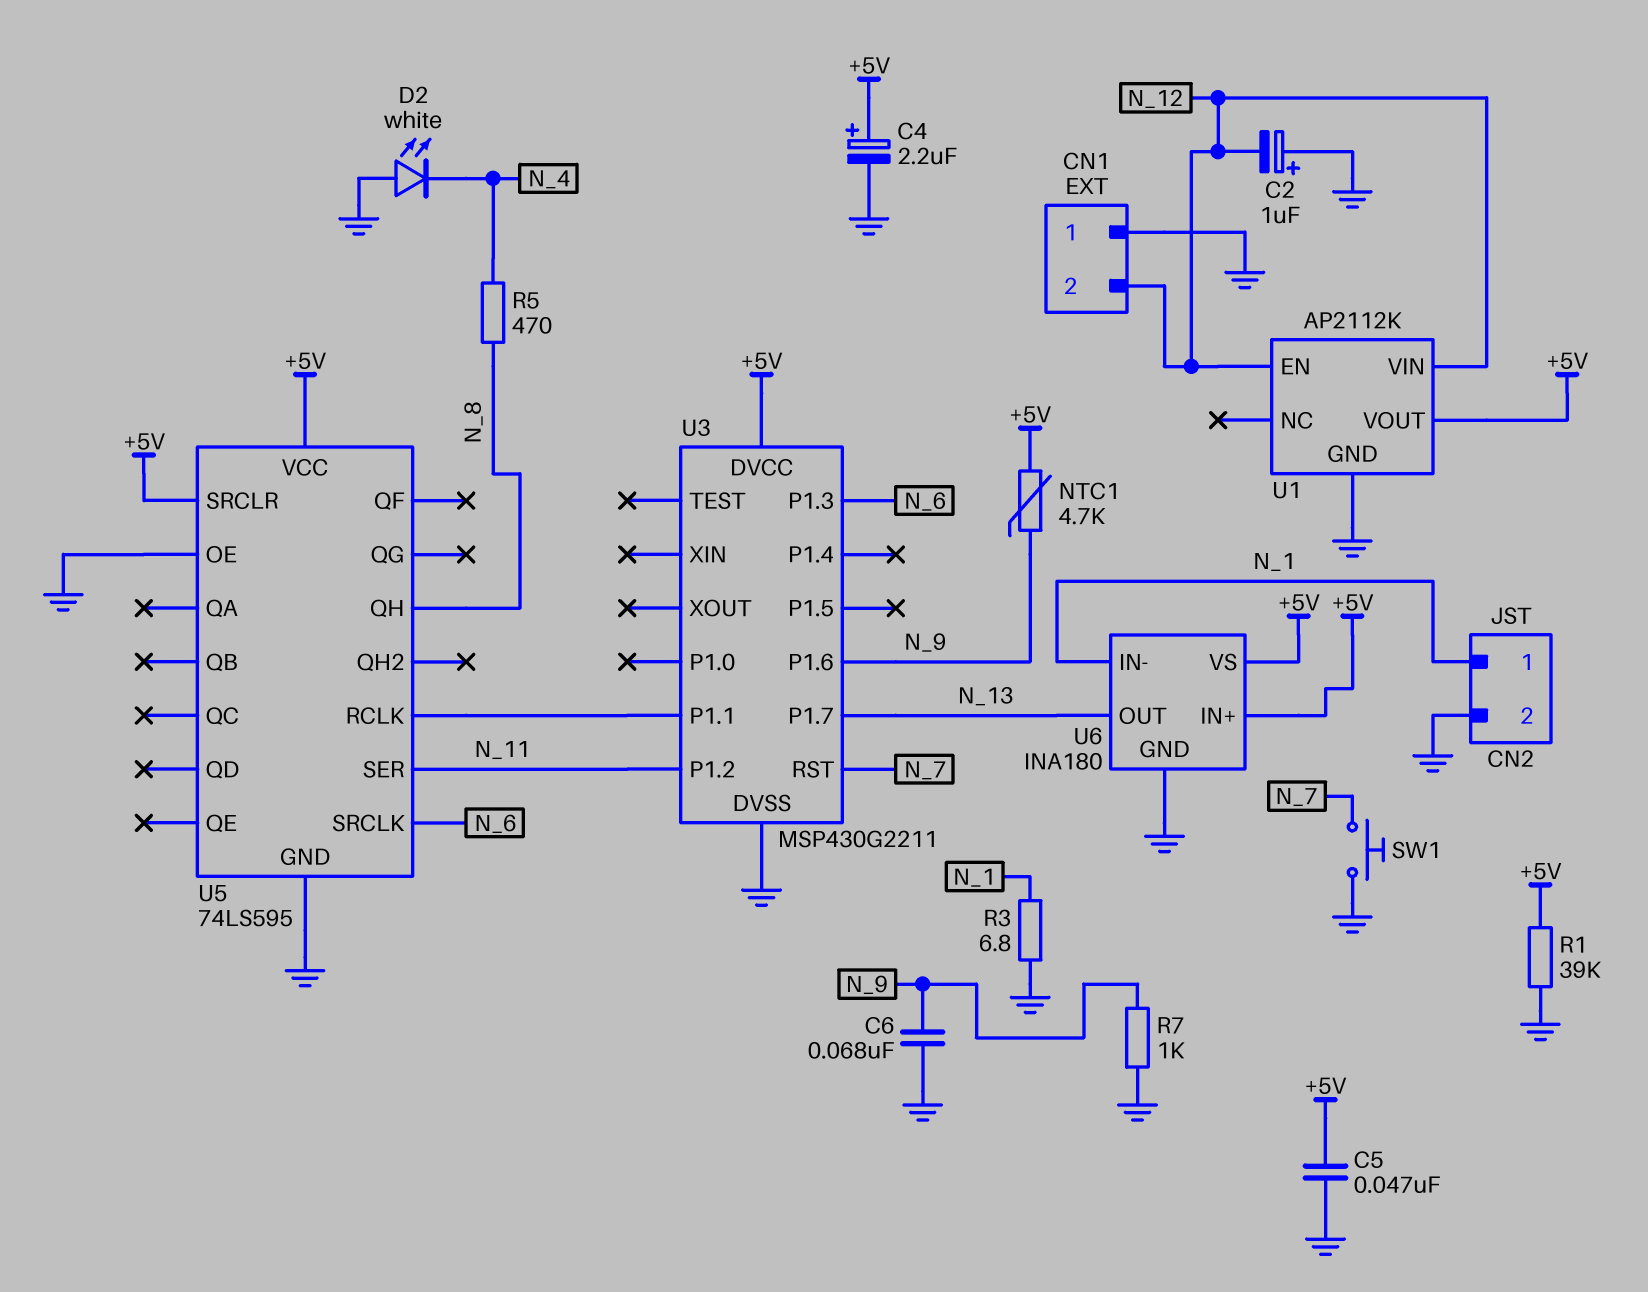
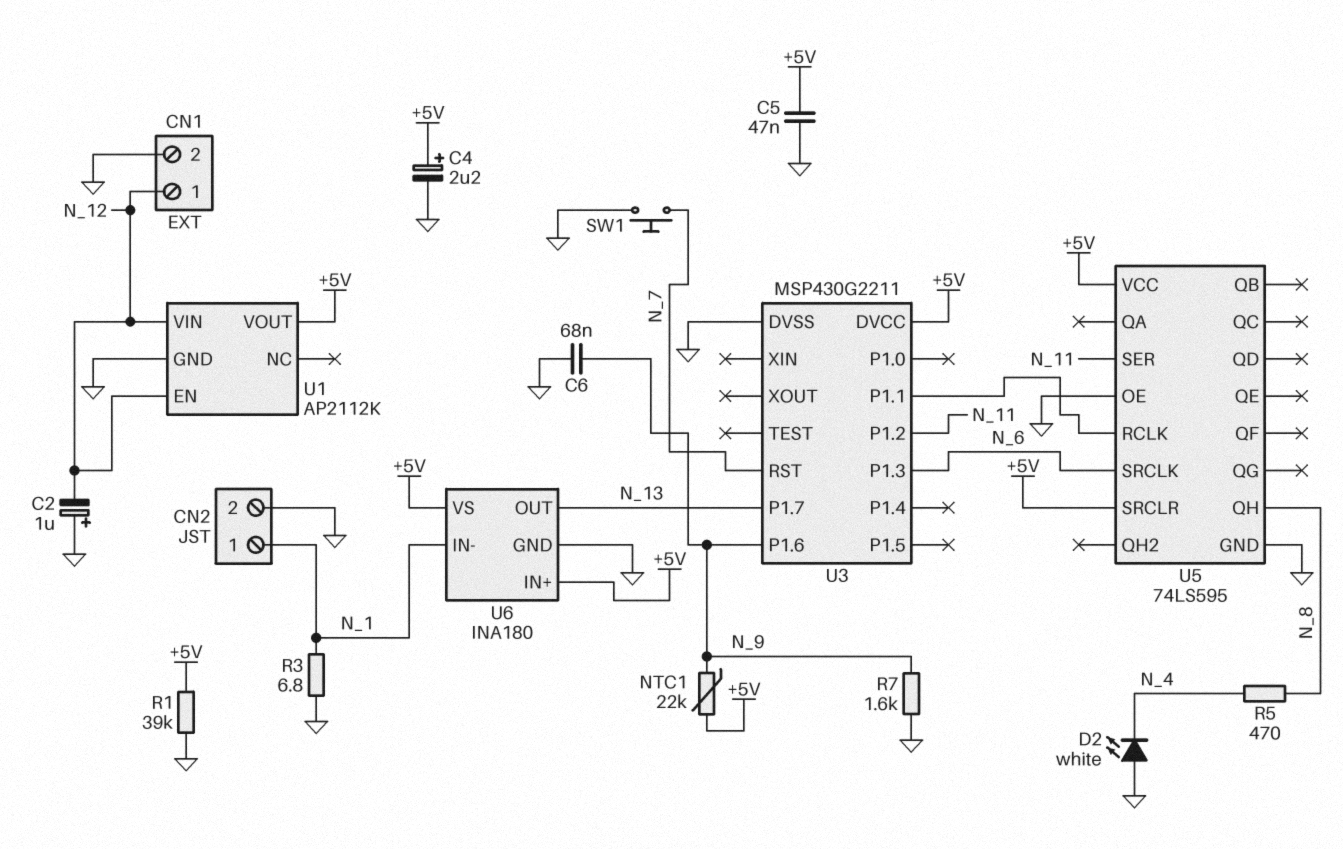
CN1 pin 1: GND -> N_12
CN1 pin 2: N_12 -> GND
NTC1: 4.7k (+5V, N_9) -> 22k (+5V, N_9)
R7: 1k (GND, N_9) -> 1.6k (GND, N_9)

